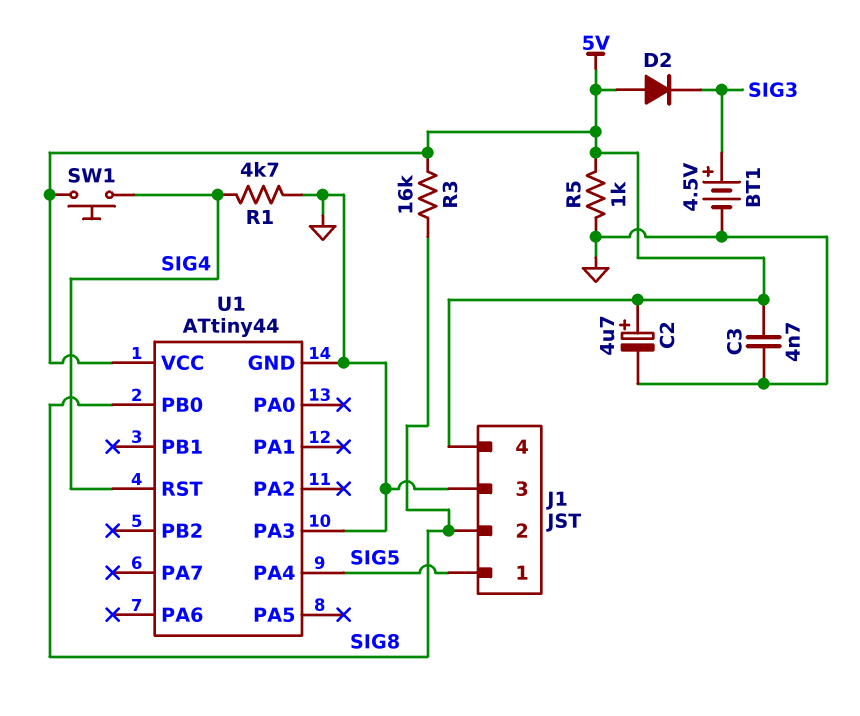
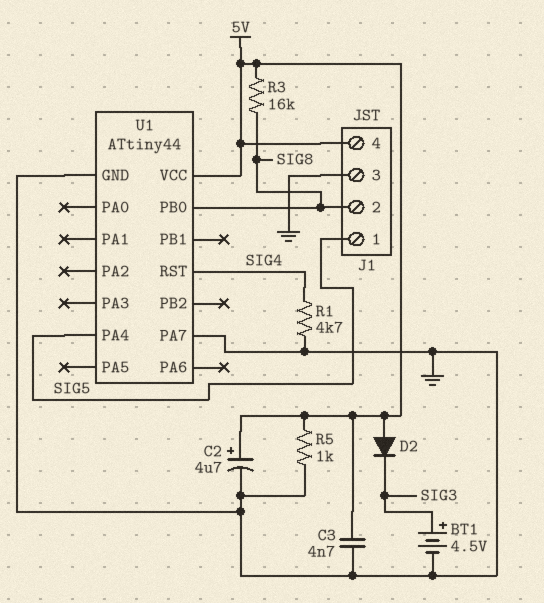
SW1: button (5V, SIG4) -> none
U1 pin PA3: GND -> none
U1 pin PA7: none -> GND

